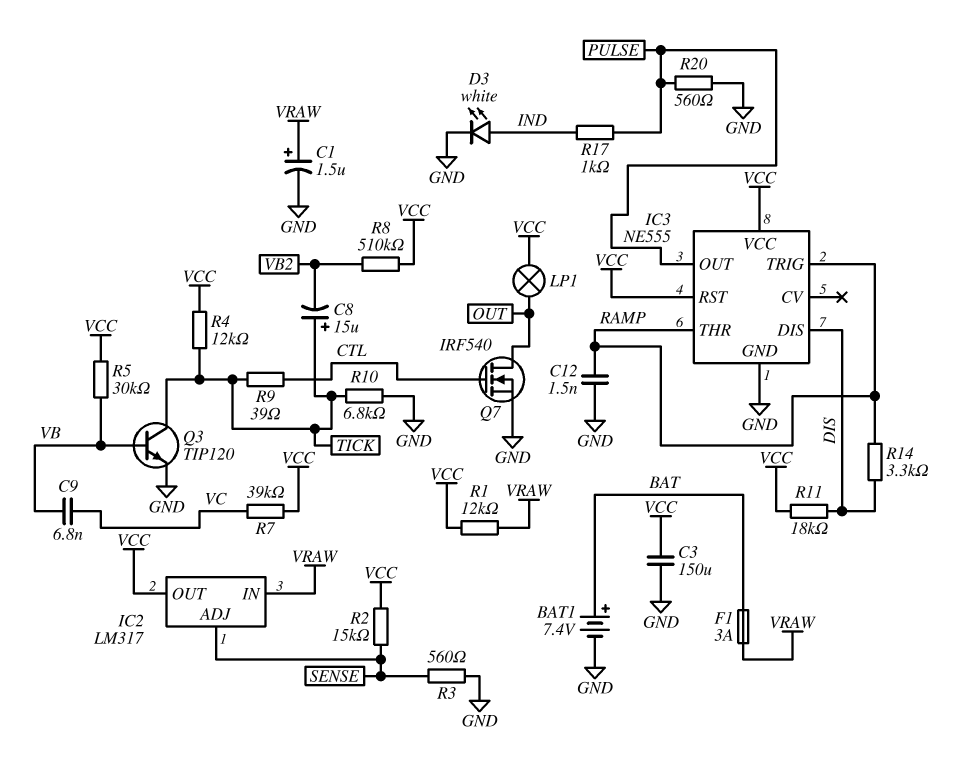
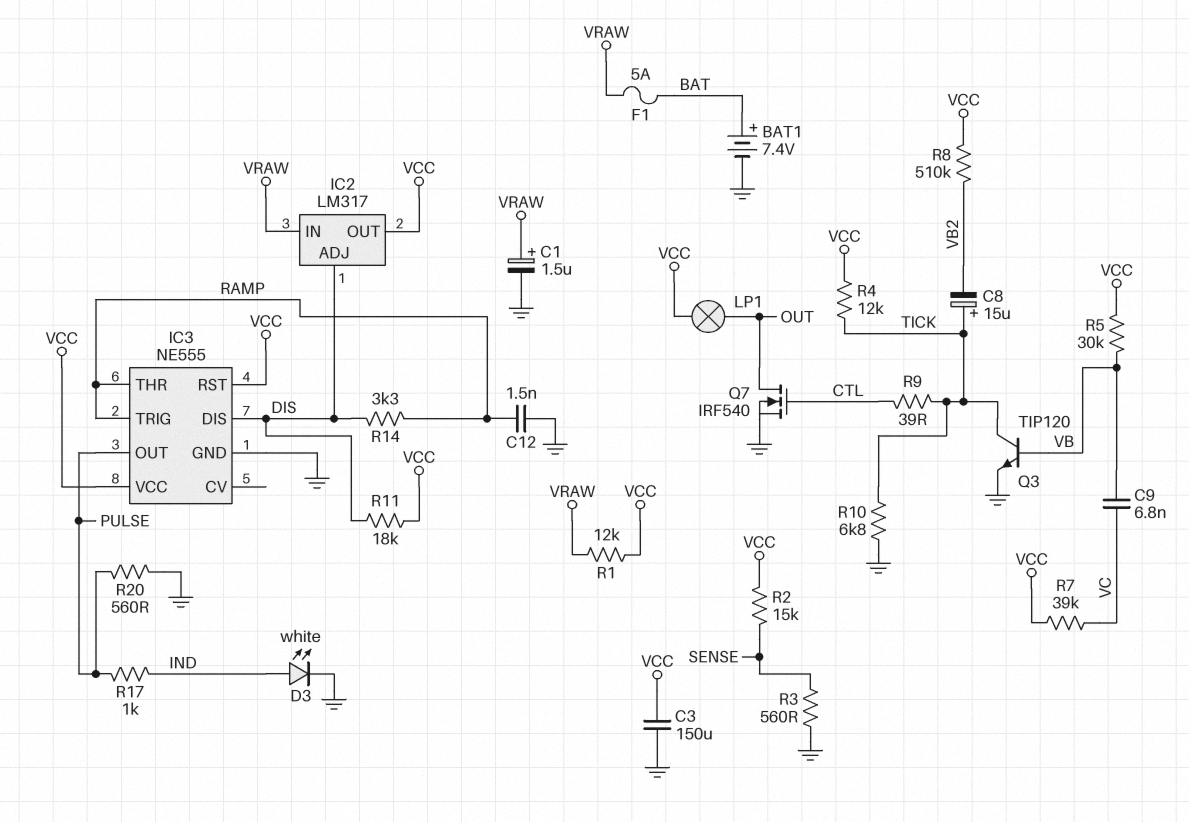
F1: 3A (BAT, VRAW) -> 5A (BAT, VRAW)
IC2 pin ADJ: SENSE -> DIS

